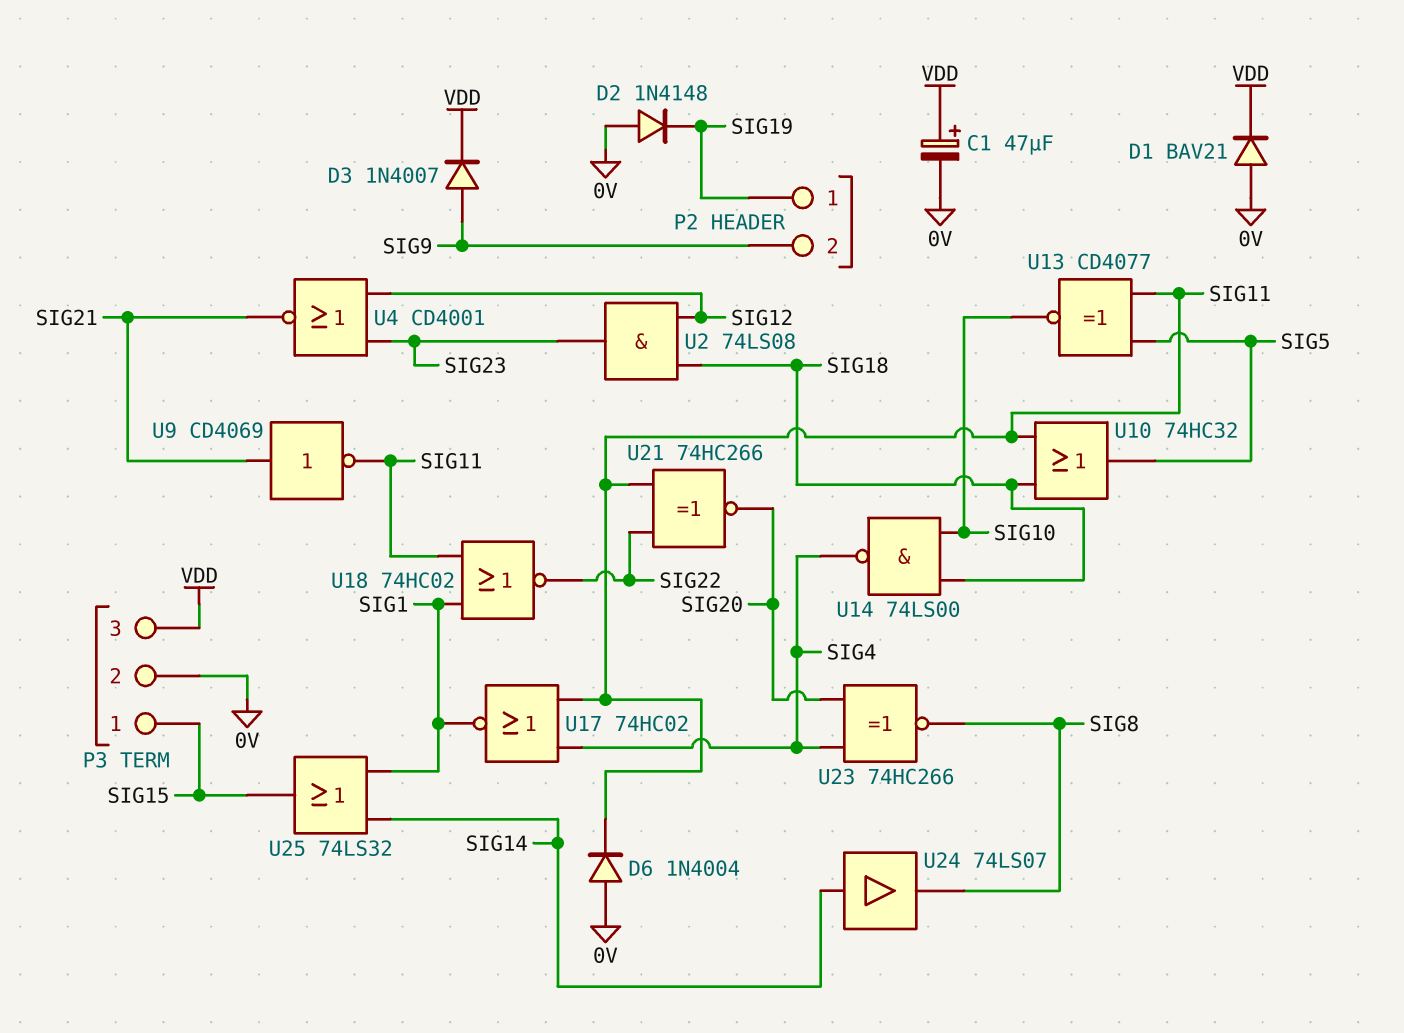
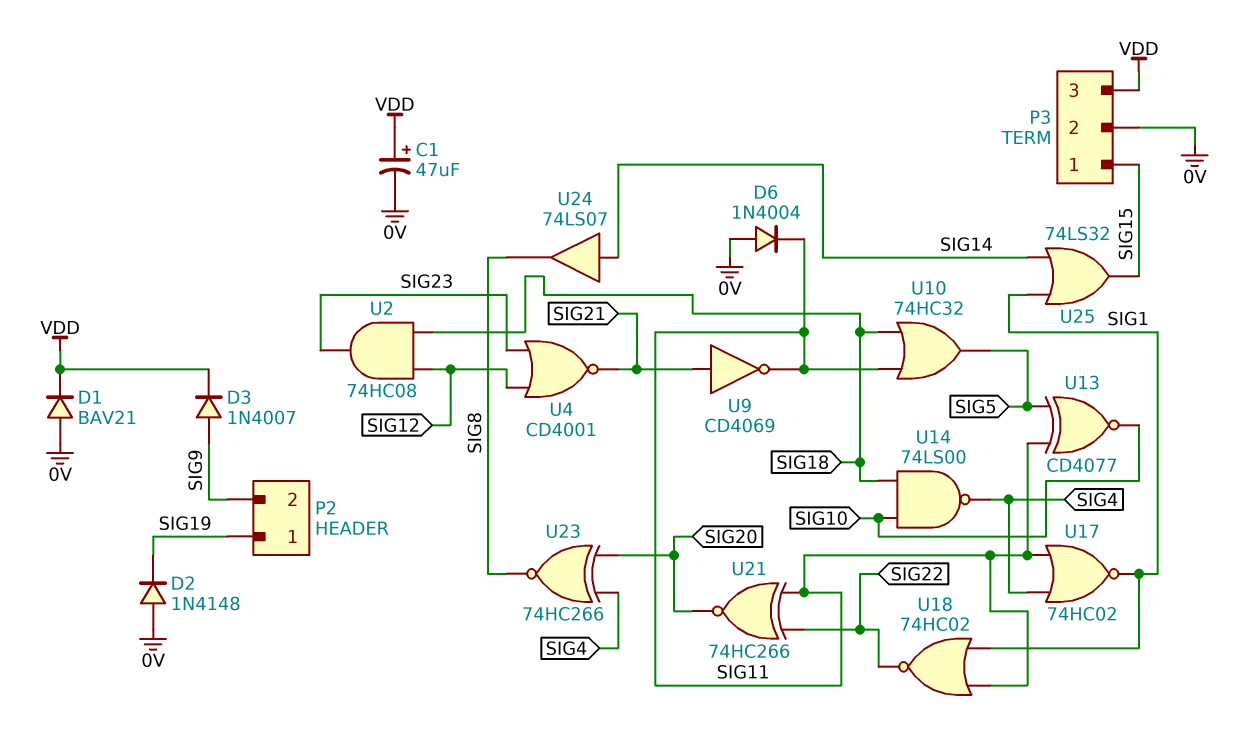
U2: AND 74LS08 (in SIG12, in SIG18, out SIG23) -> AND 74HC08 (in SIG12, in SIG18, out SIG23)

